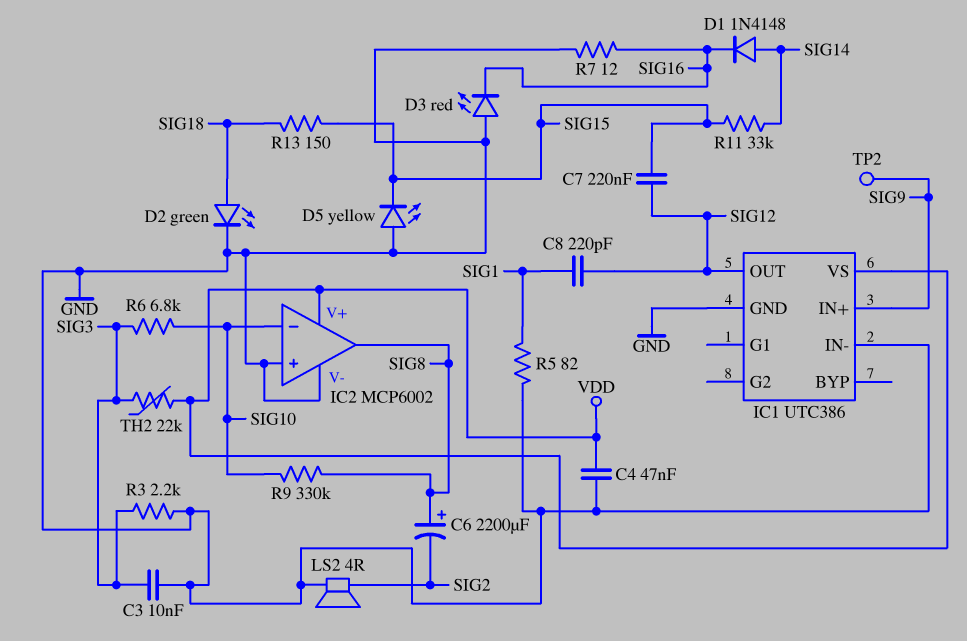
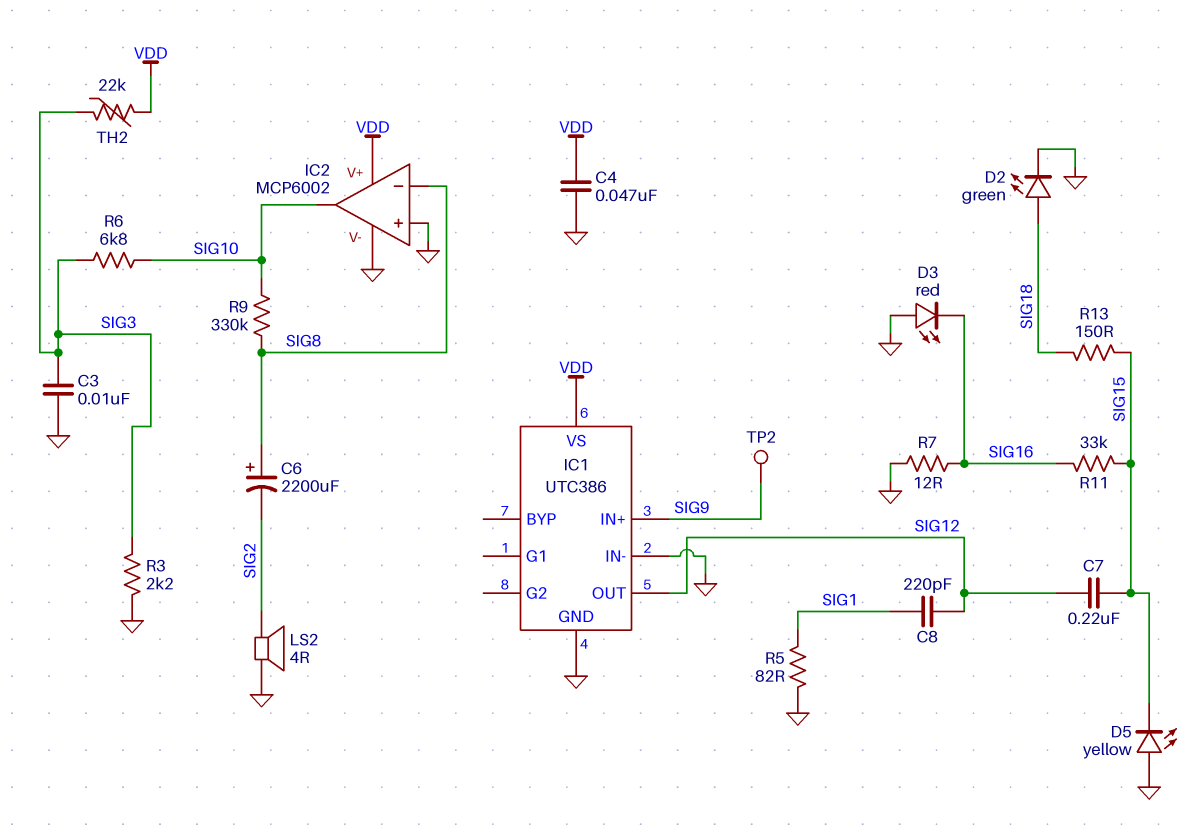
D1: diode 1N4148 (A SIG14, K SIG16) -> none
IC2 pin in-: SIG10 -> SIG8
IC2 pin out: SIG8 -> SIG10
R11: 33k (SIG14, SIG15) -> 33k (SIG15, SIG16)

